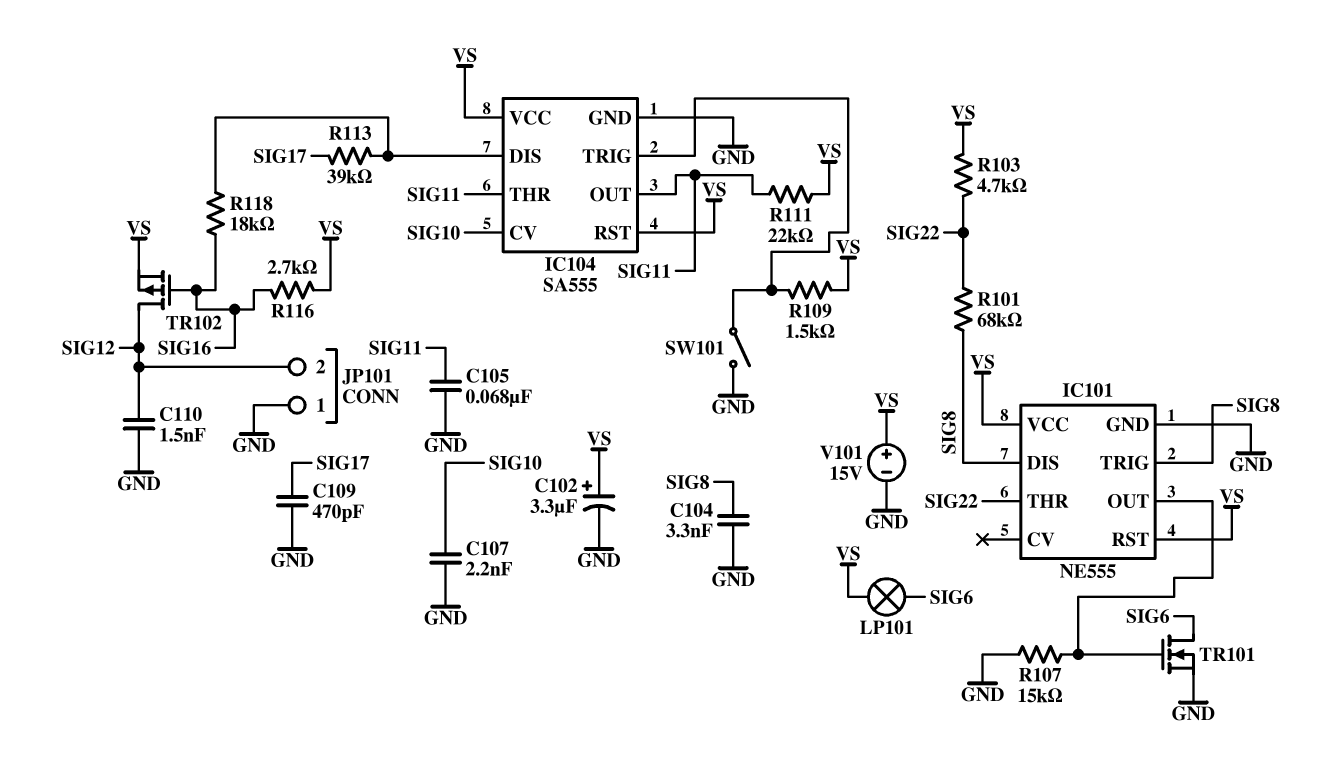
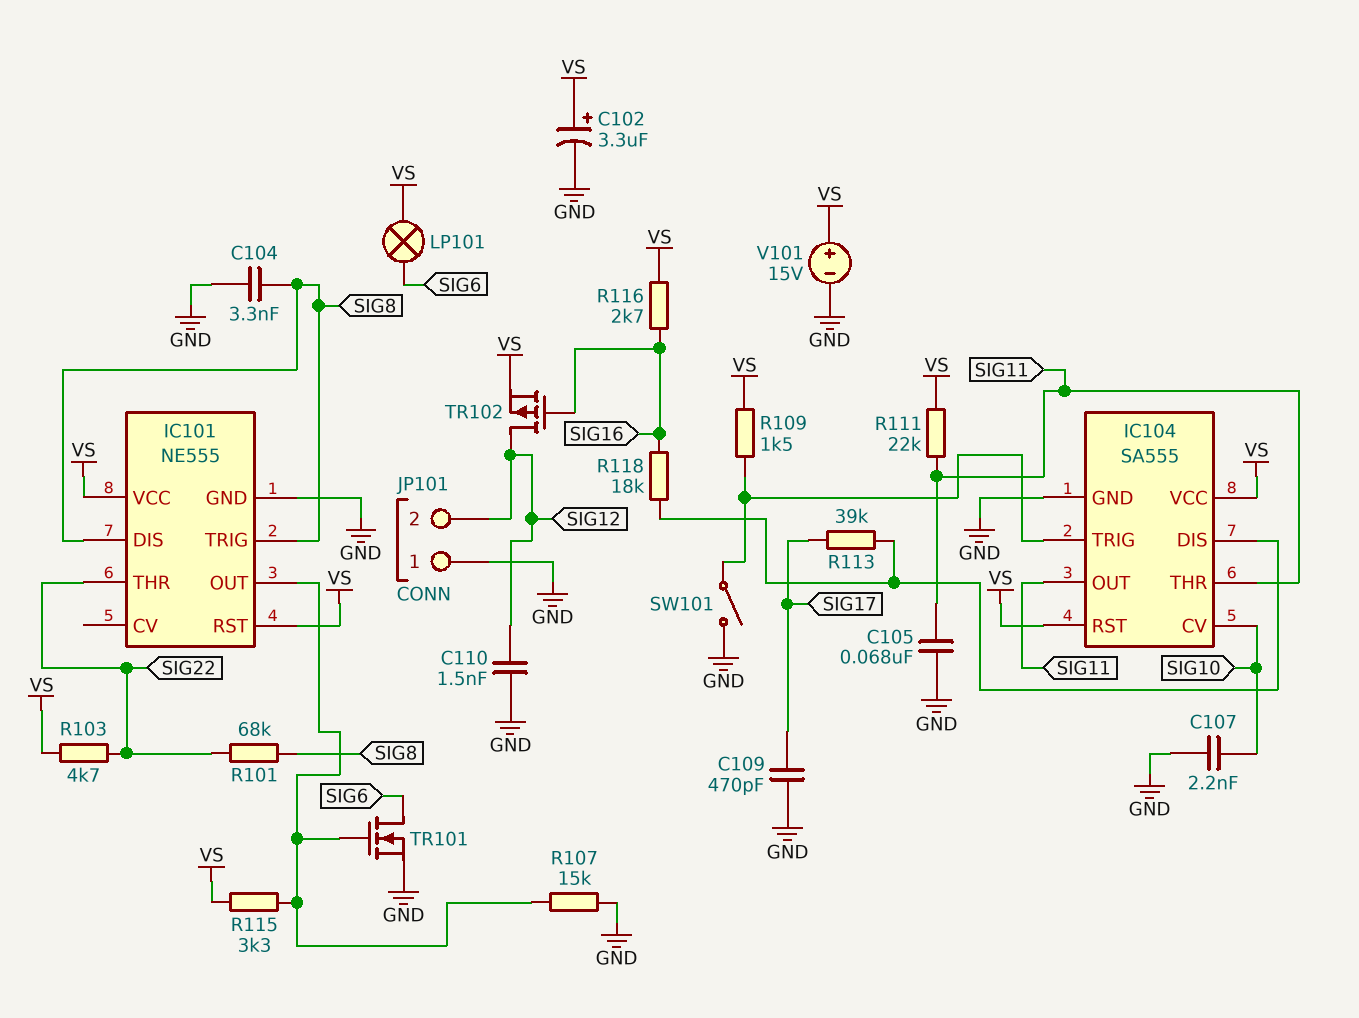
R115: none -> 3.3k (IC101/OUT, VS)

